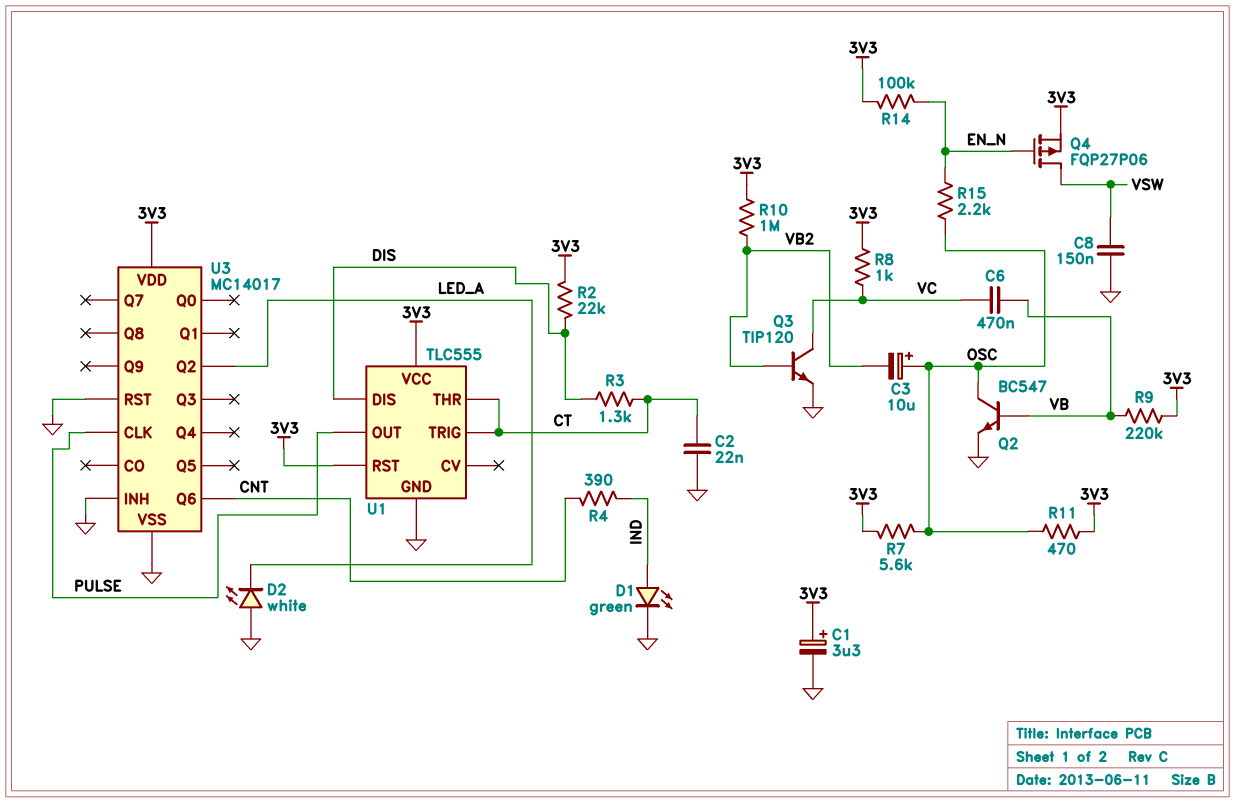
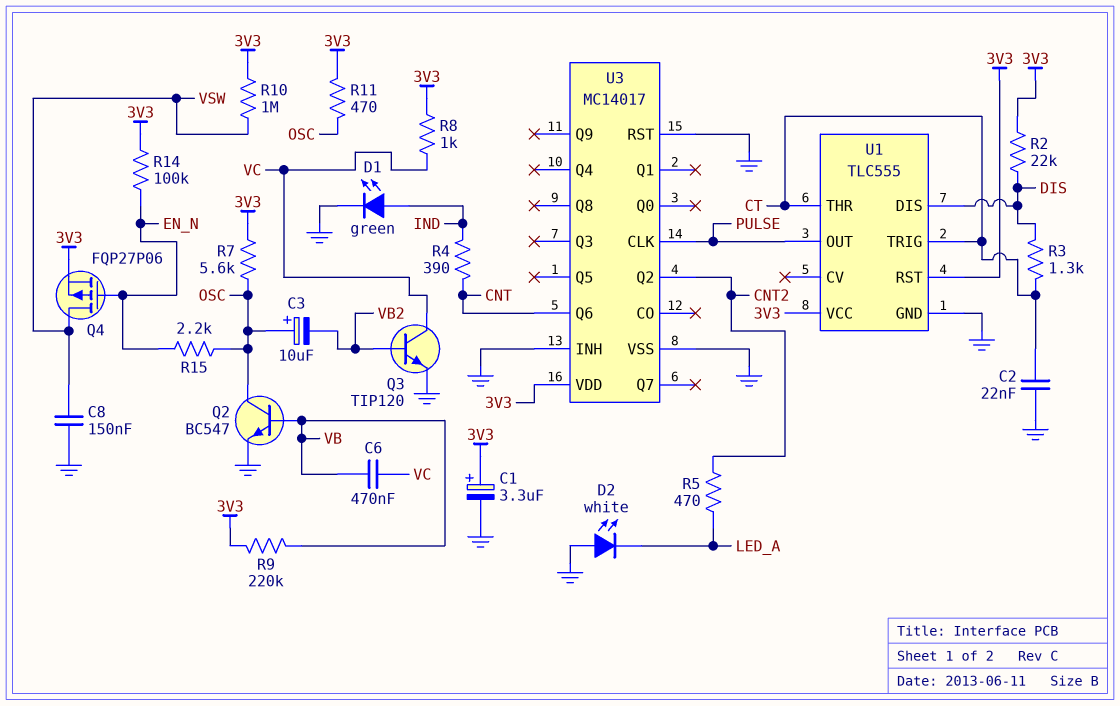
R5: none -> 470 (CNT2, LED_A)
R10: 1M (3V3, VB2) -> 1M (3V3, VSW)
U3 pin Q2: LED_A -> CNT2

